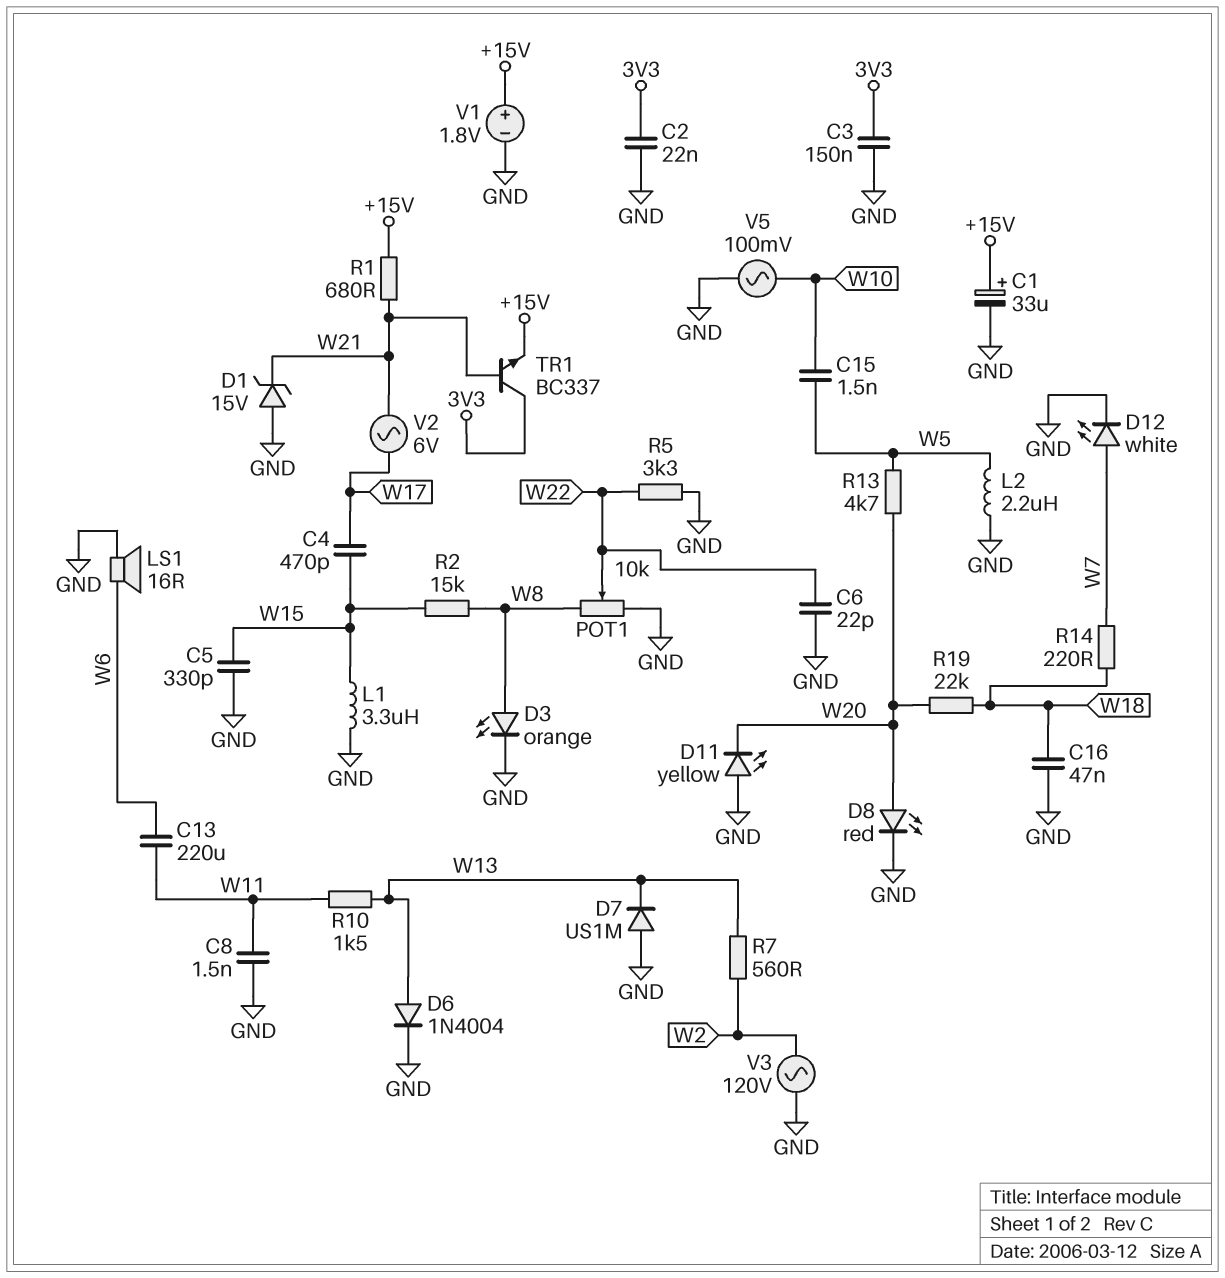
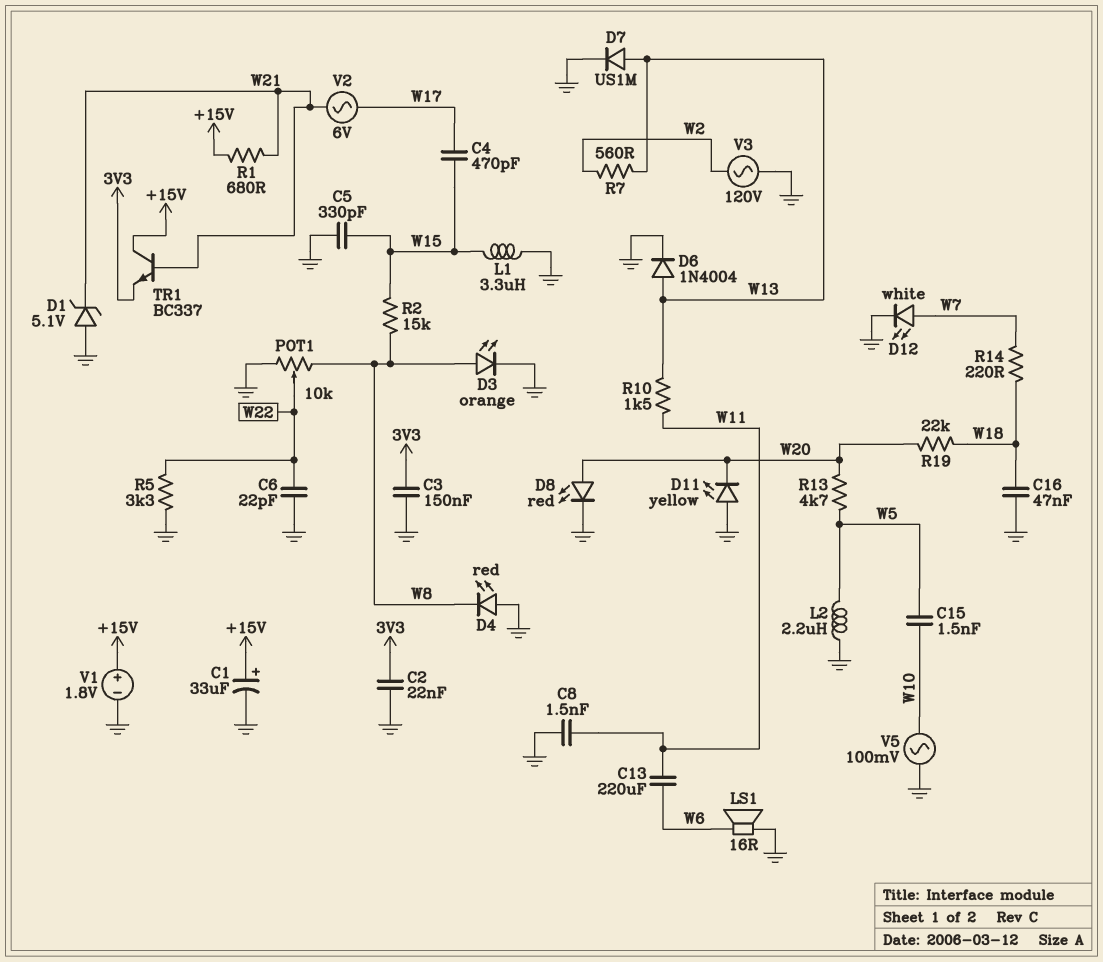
D1: zener 15V (A GND, K W21) -> zener 5.1V (A GND, K W21)
D4: none -> LED red (A GND, K W8)
D7: diode US1M (A GND, K W13) -> diode US1M (A W13, K GND)
TR1: NPN BC337 (B W21, C 3V3, E +15V) -> NPN BC337 (B W21, C +15V, E 3V3)

